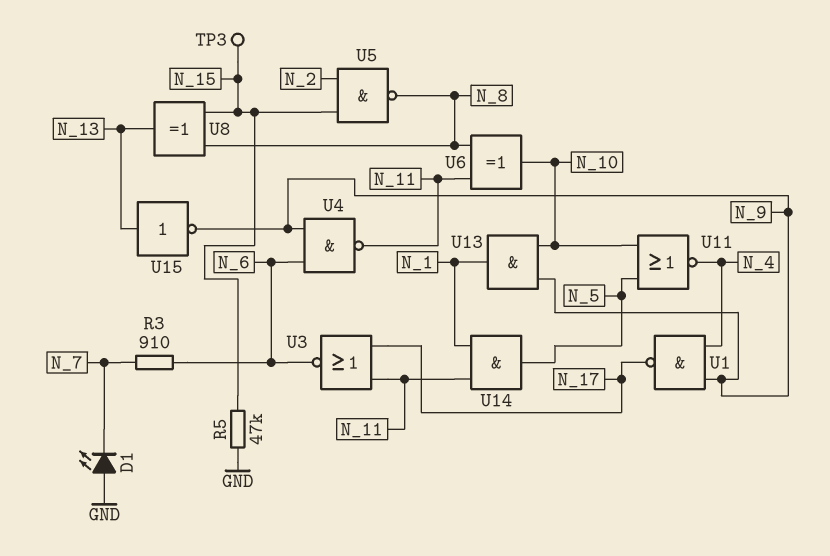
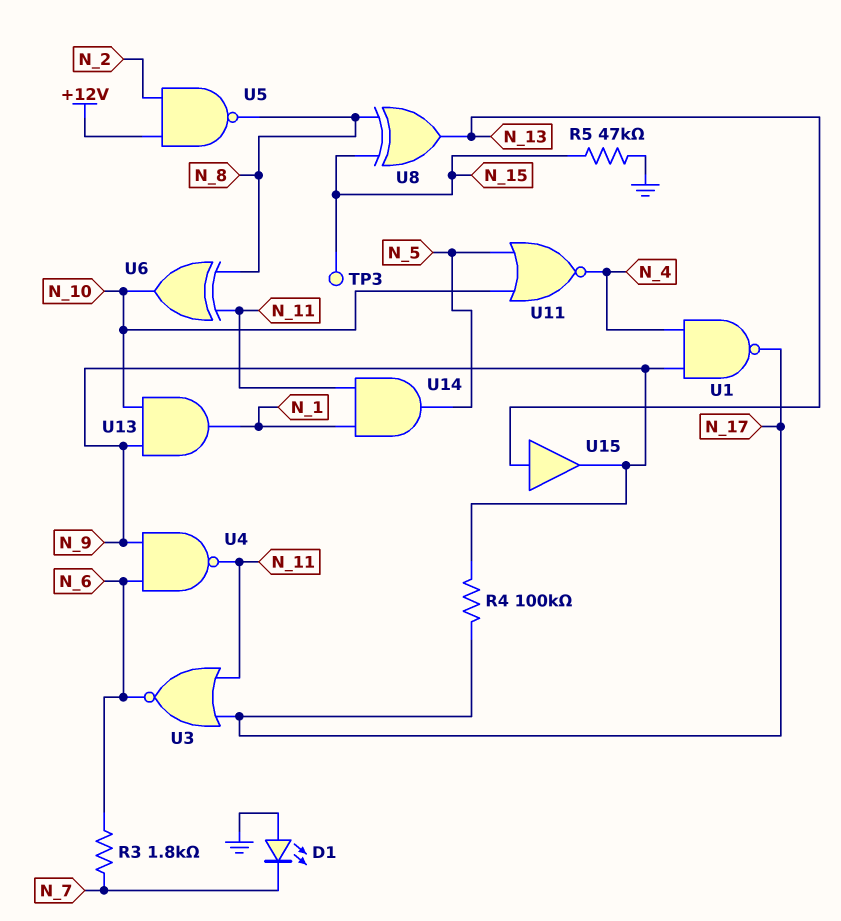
R3: 910 (N_6, N_7) -> 1.8k (N_6, N_7)
R4: none -> 100k (N_9, N_17)
U5: NAND (in N_2, in N_15, out N_8) -> NAND (in +12V, in N_2, out N_8)
U15: NOT (in N_13, out N_9) -> buffer (in N_13, out N_9)

